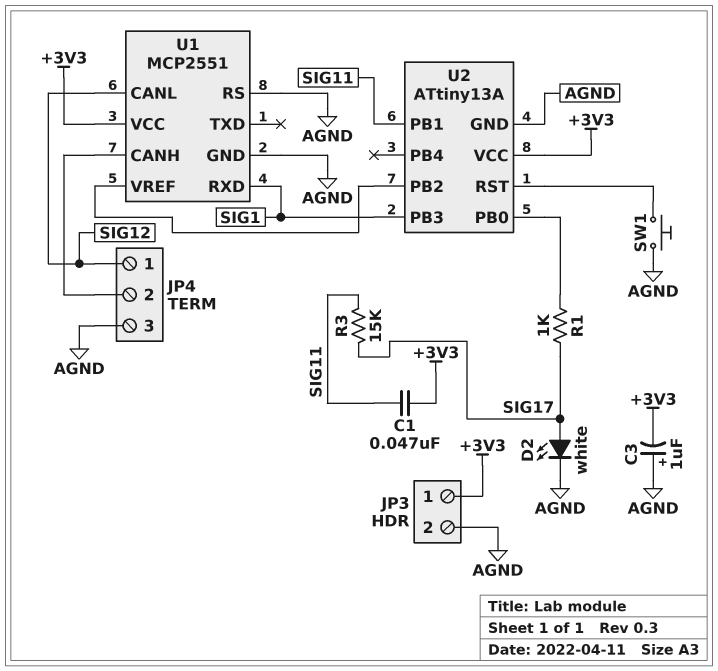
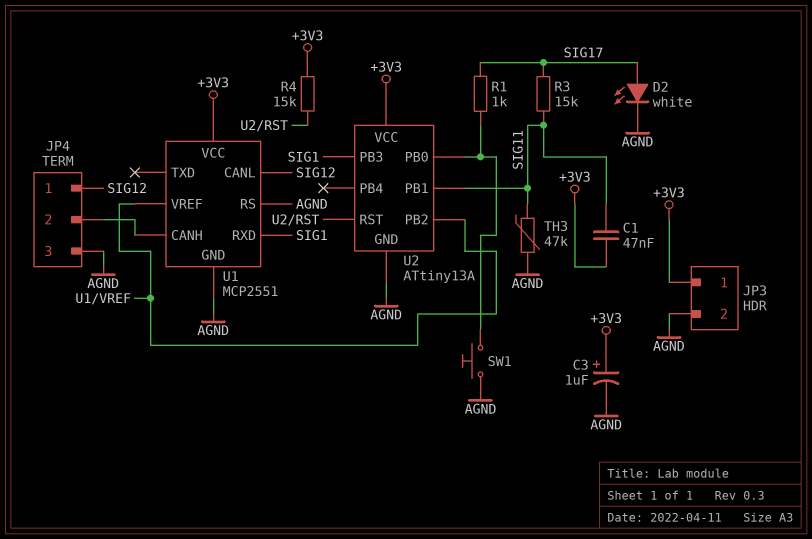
C3: 1uF (plus AGND, minus +3V3) -> 1uF (plus +3V3, minus AGND)
R4: none -> 15k (+3V3, U2/RST)
SW1: button (AGND, U2/RST) -> button (AGND, U2/PB0)
TH3: none -> 47k (AGND, SIG11)

